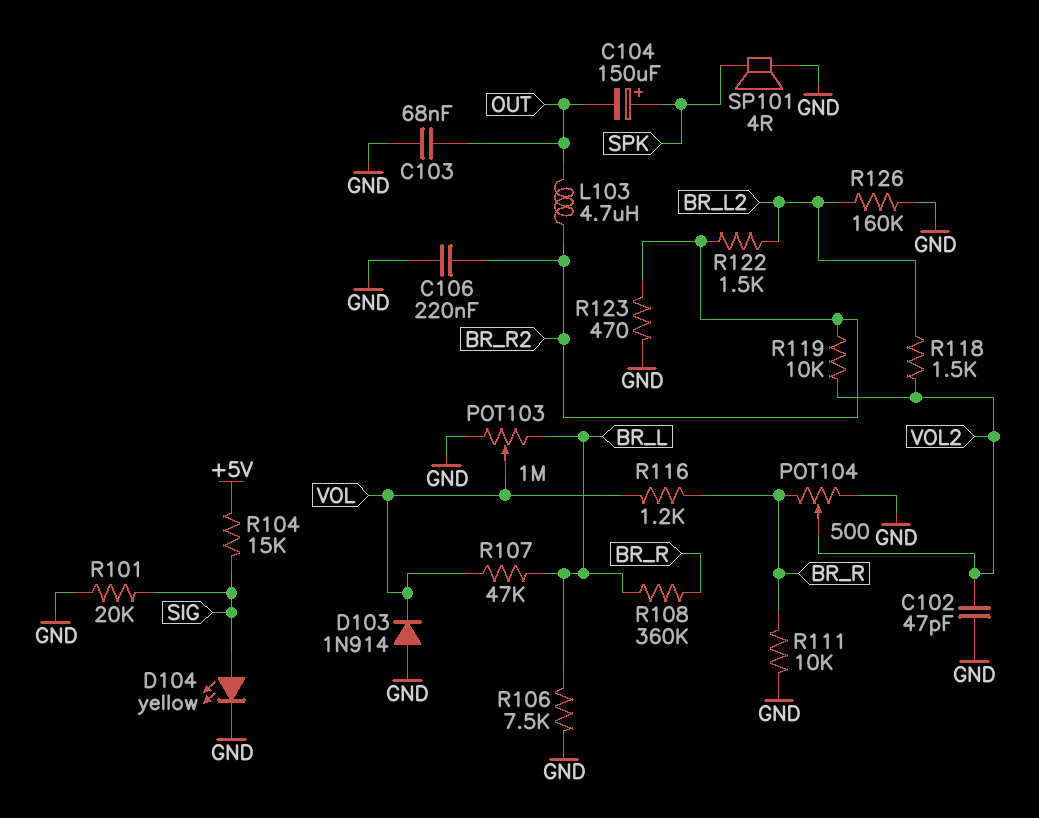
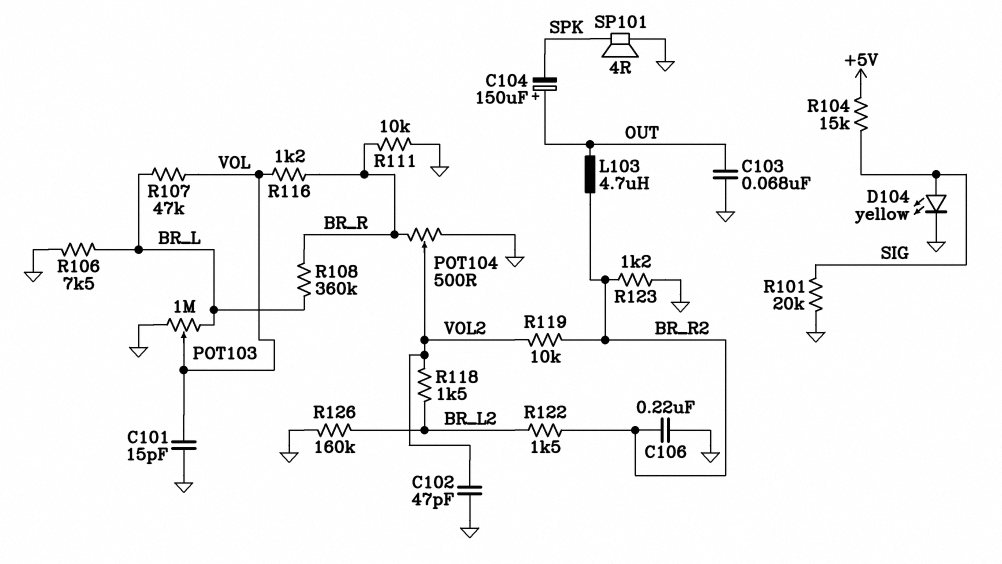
C101: none -> 15pF (GND, VOL)
C104: 150uF (plus SPK, minus OUT) -> 150uF (plus OUT, minus SPK)
D103: diode 1N914 (A GND, K VOL) -> none
R123: 470 (BR_R2, GND) -> 1.2k (BR_R2, GND)

